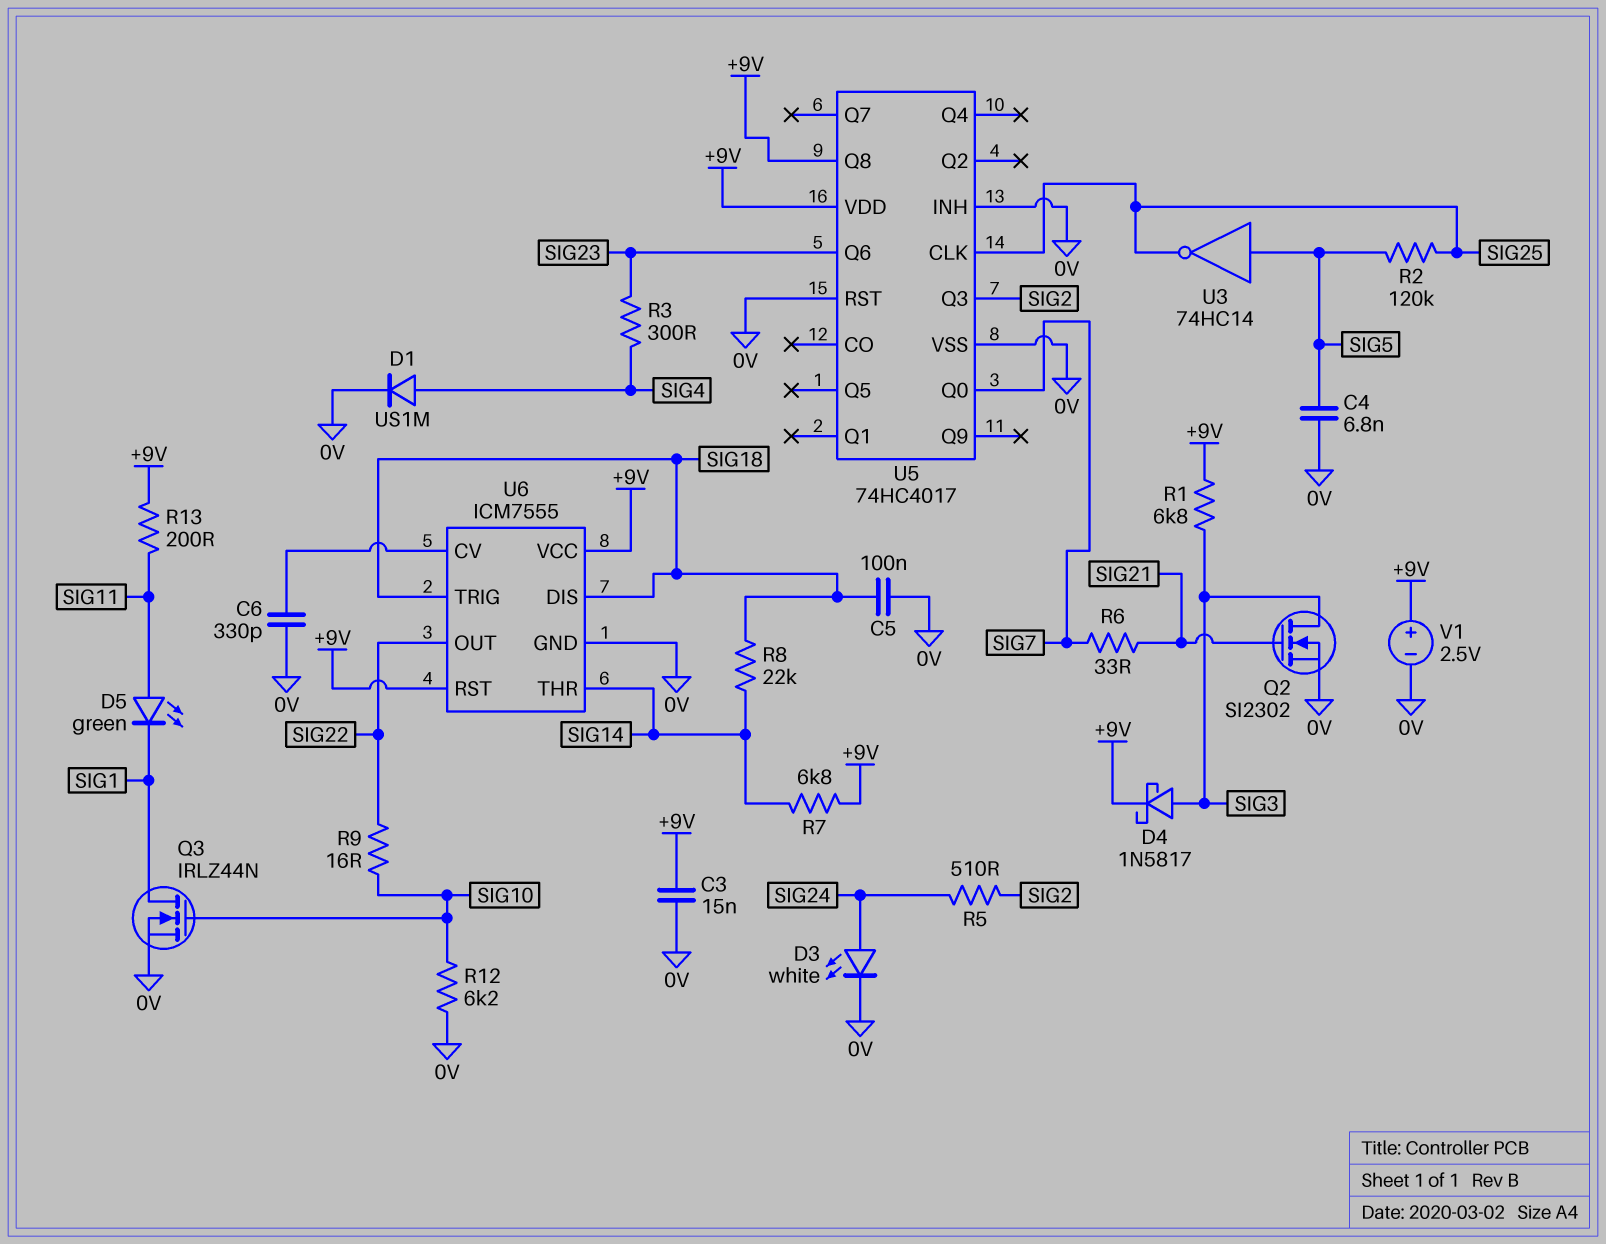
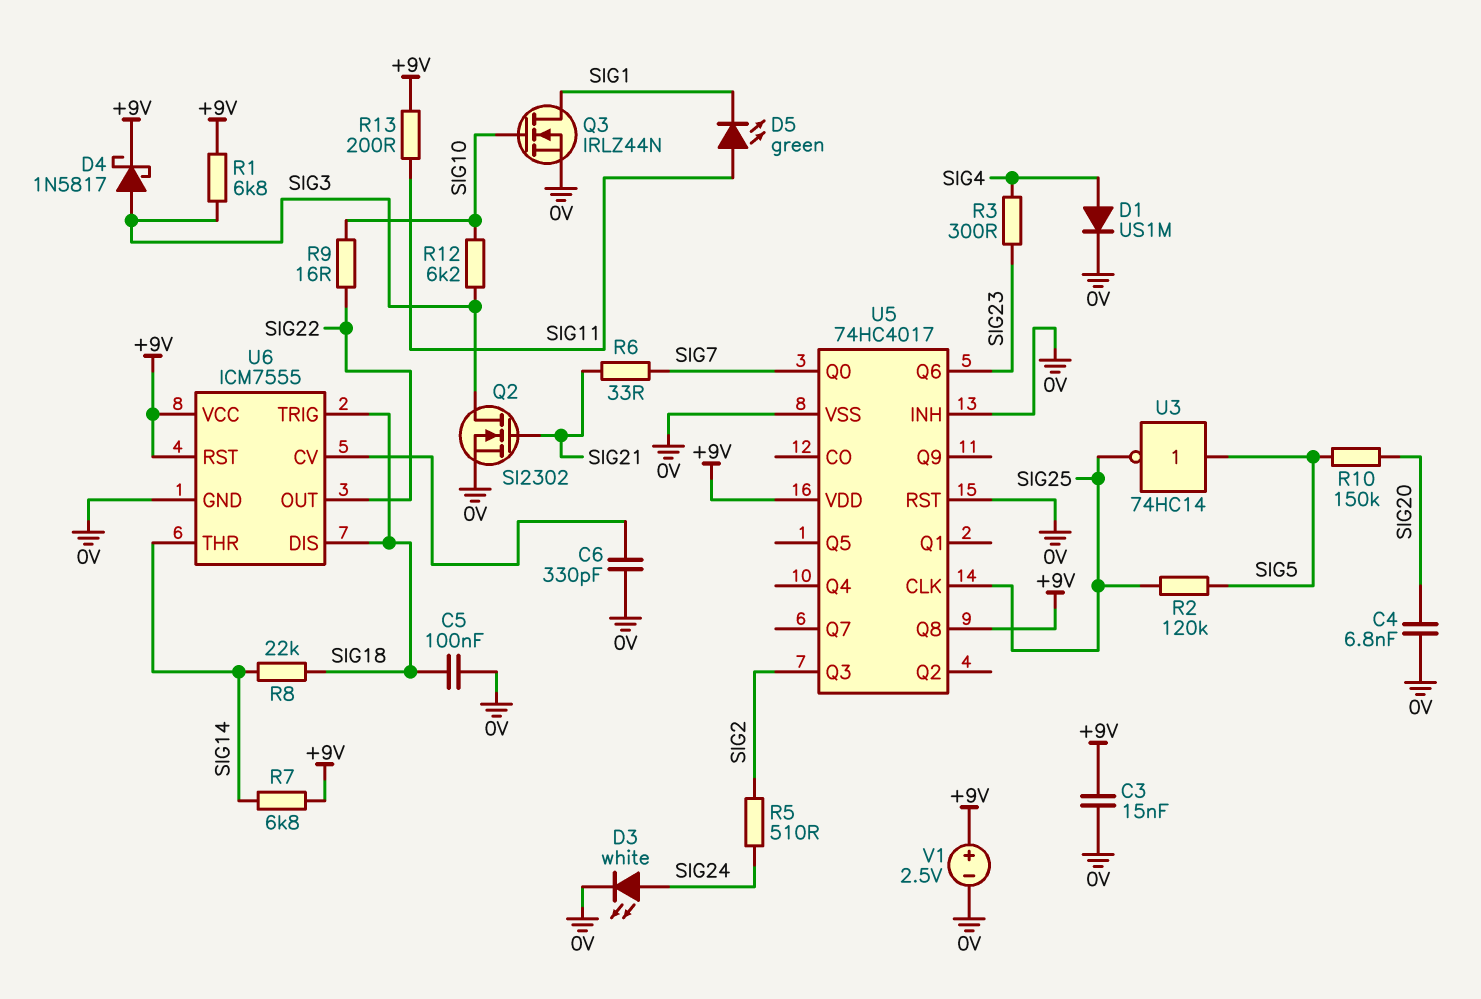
C4: 6.8nF (0V, SIG5) -> 6.8nF (0V, SIG20)
R10: none -> 150k (SIG5, SIG20)
R12: 6.2k (0V, SIG10) -> 6.2k (SIG3, SIG10)

